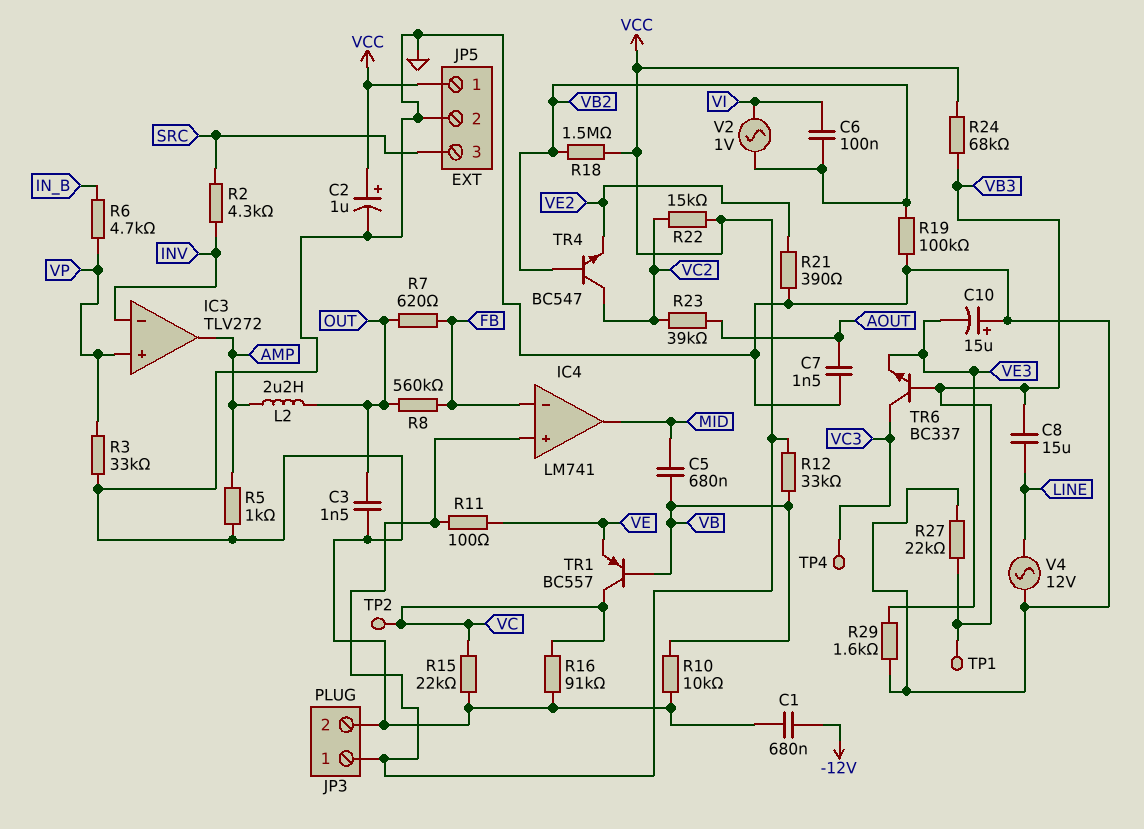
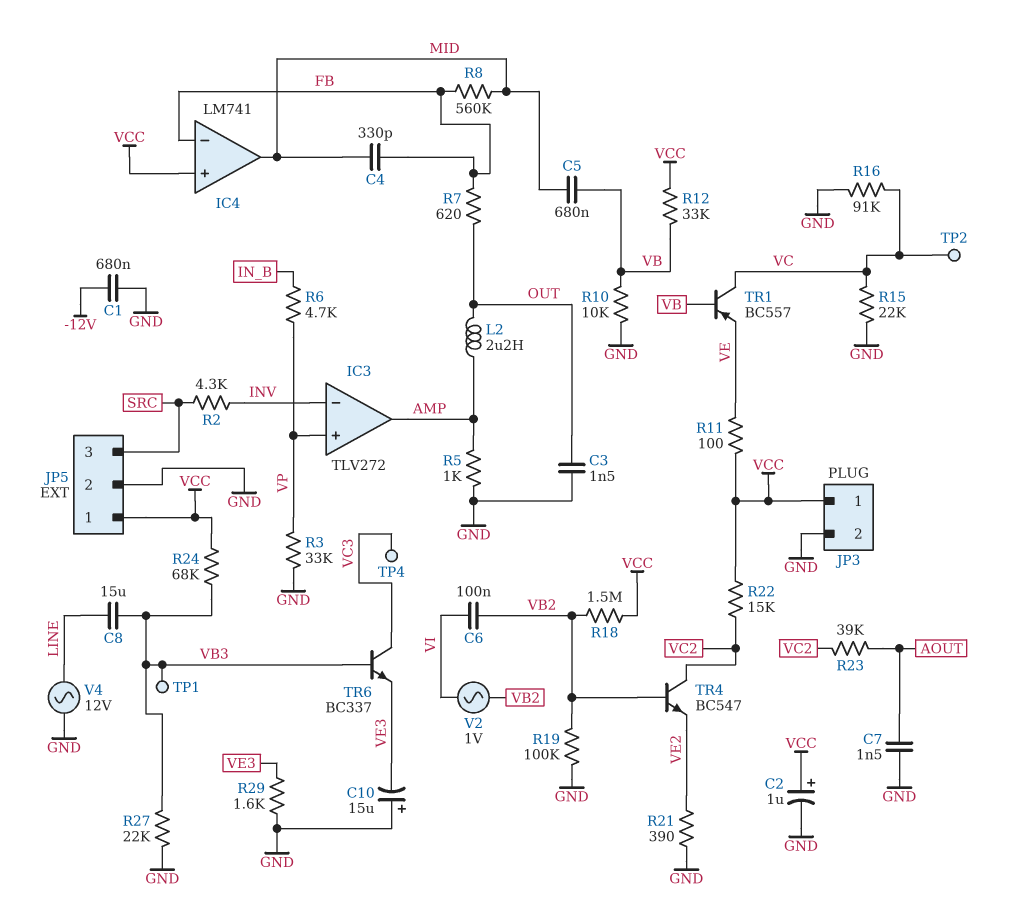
C4: none -> 330pF (FB, MID)
R8: 560k (FB, OUT) -> 560k (FB, MID)

